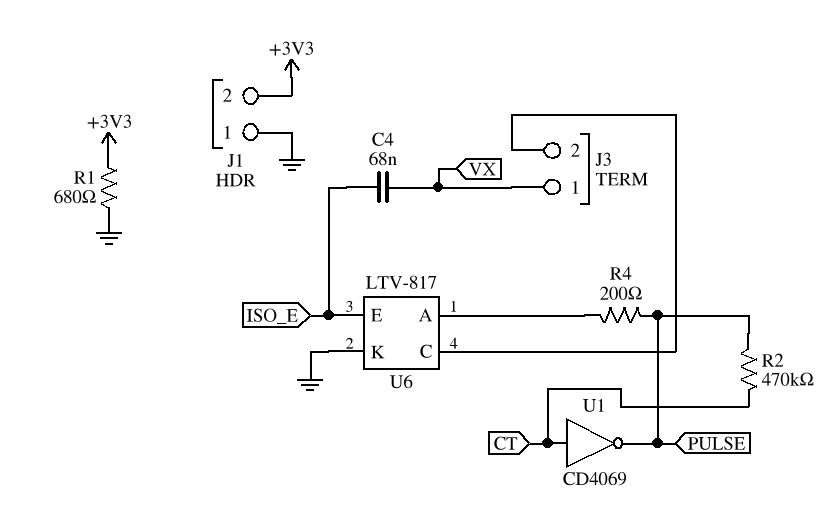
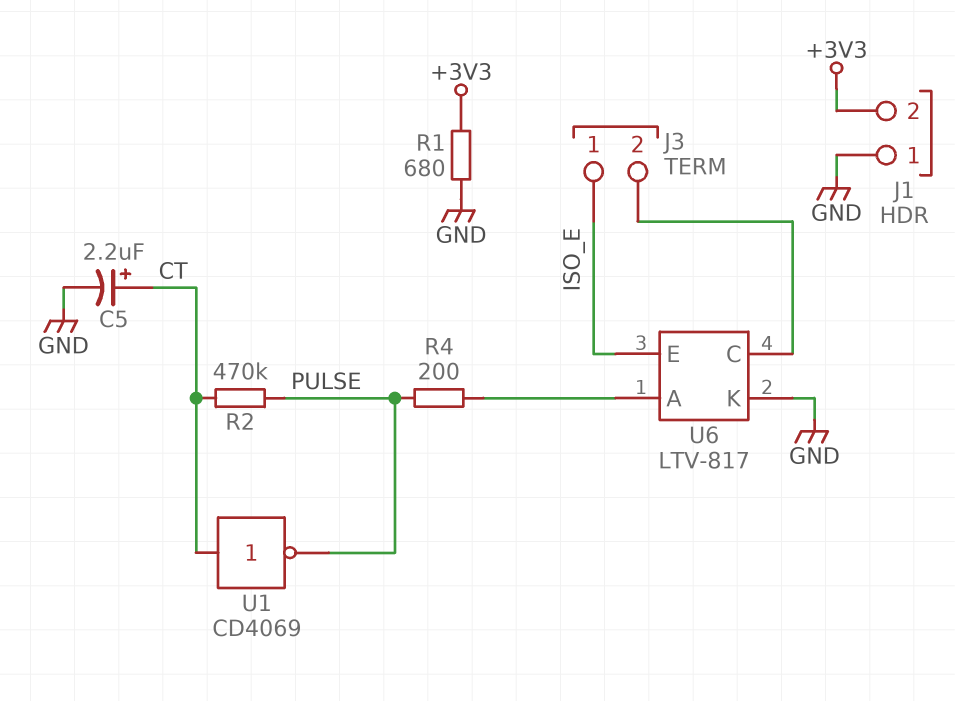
C4: 68nF (ISO_E, VX) -> none
C5: none -> 2.2uF (plus CT, minus GND)
J3 pin 1: VX -> ISO_E

